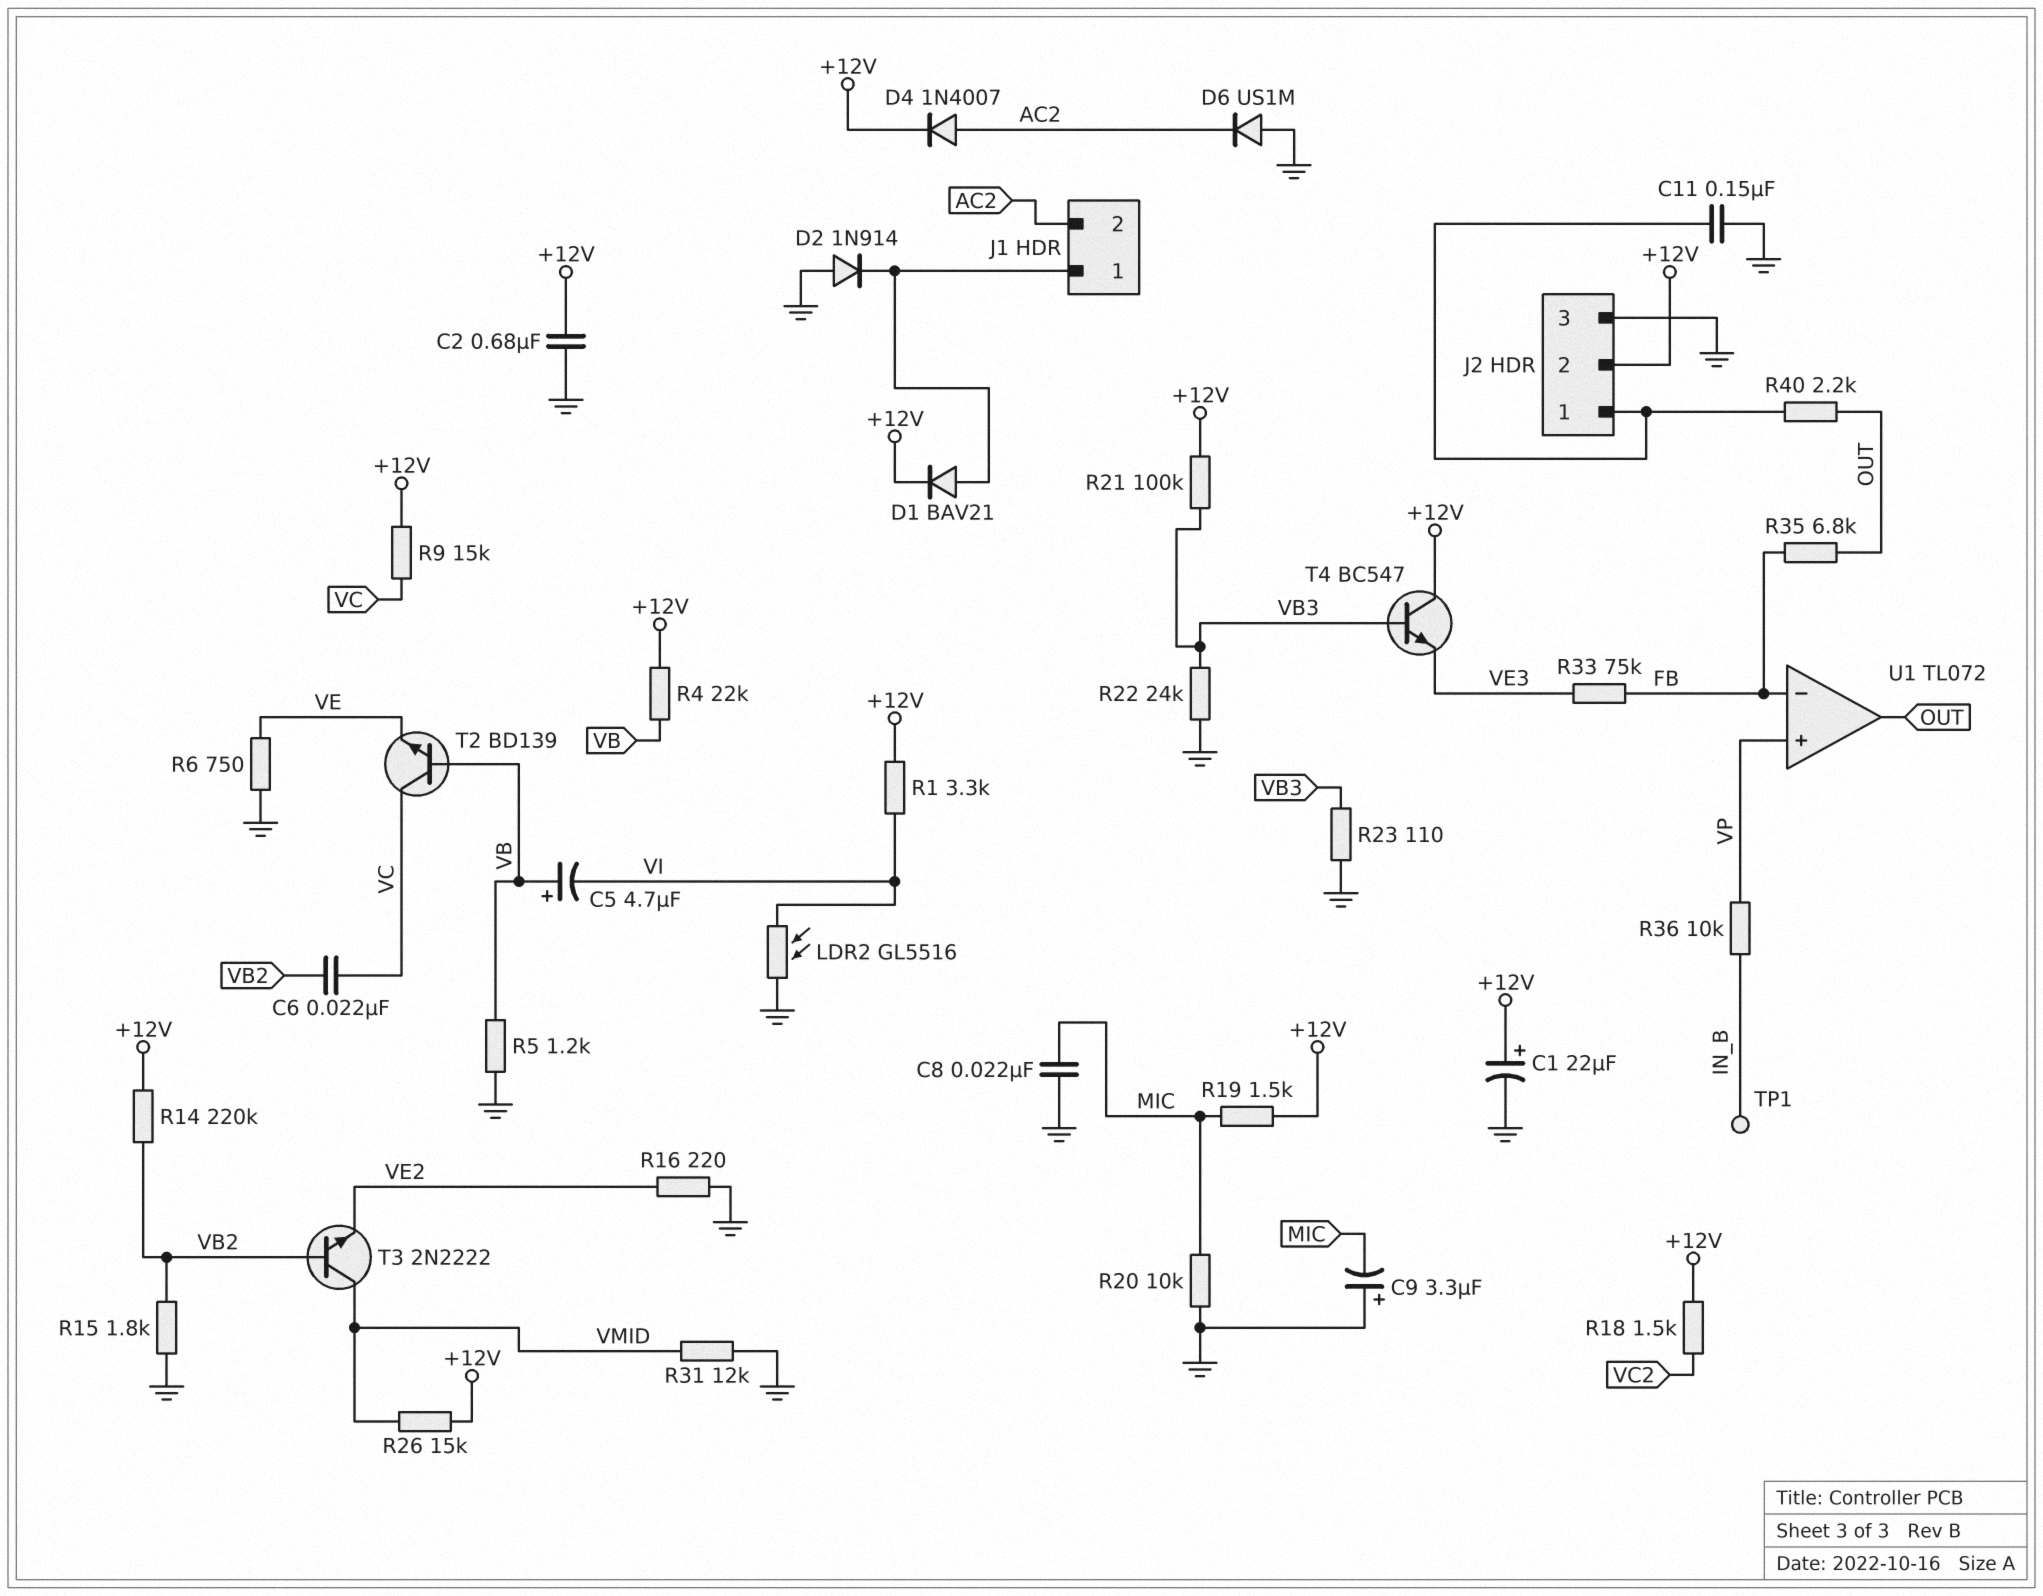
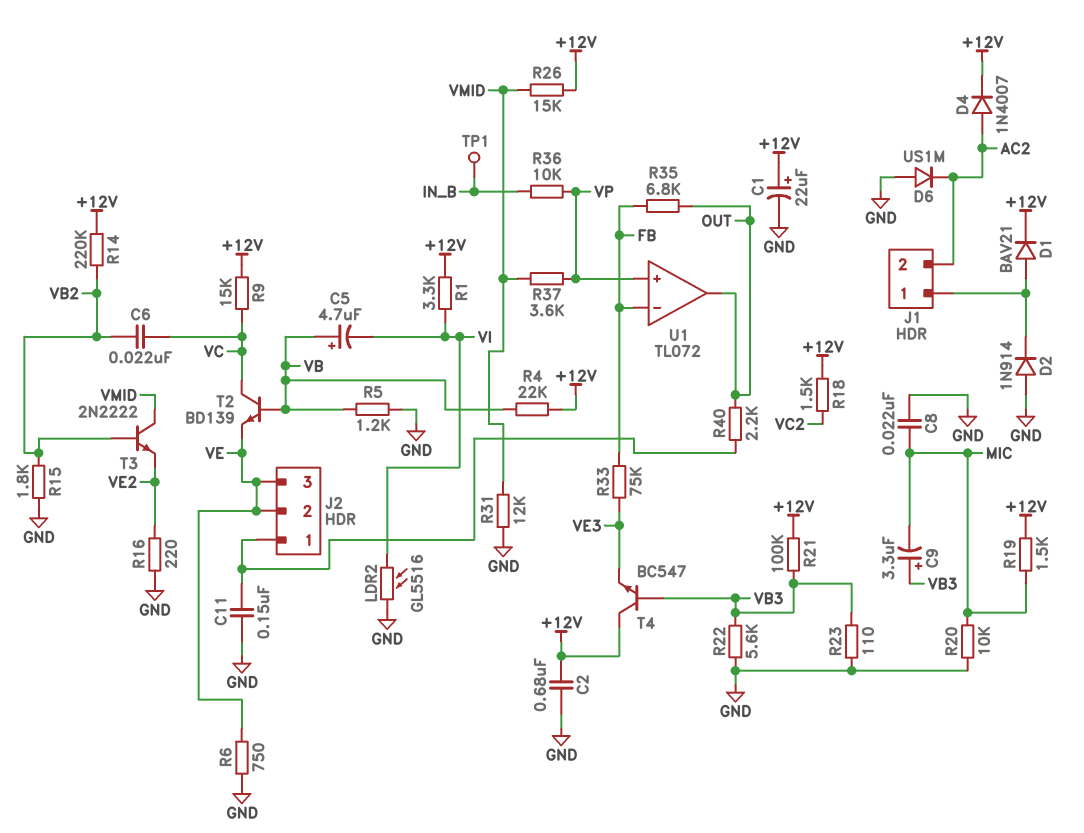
C9: 3.3uF (plus GND, minus MIC) -> 3.3uF (plus VB3, minus MIC)
J2 pin 2: +12V -> VE
J2 pin 3: GND -> VE
R22: 24k (GND, VB3) -> 5.6k (GND, VB3)
R37: none -> 3.6k (VMID, VP)

